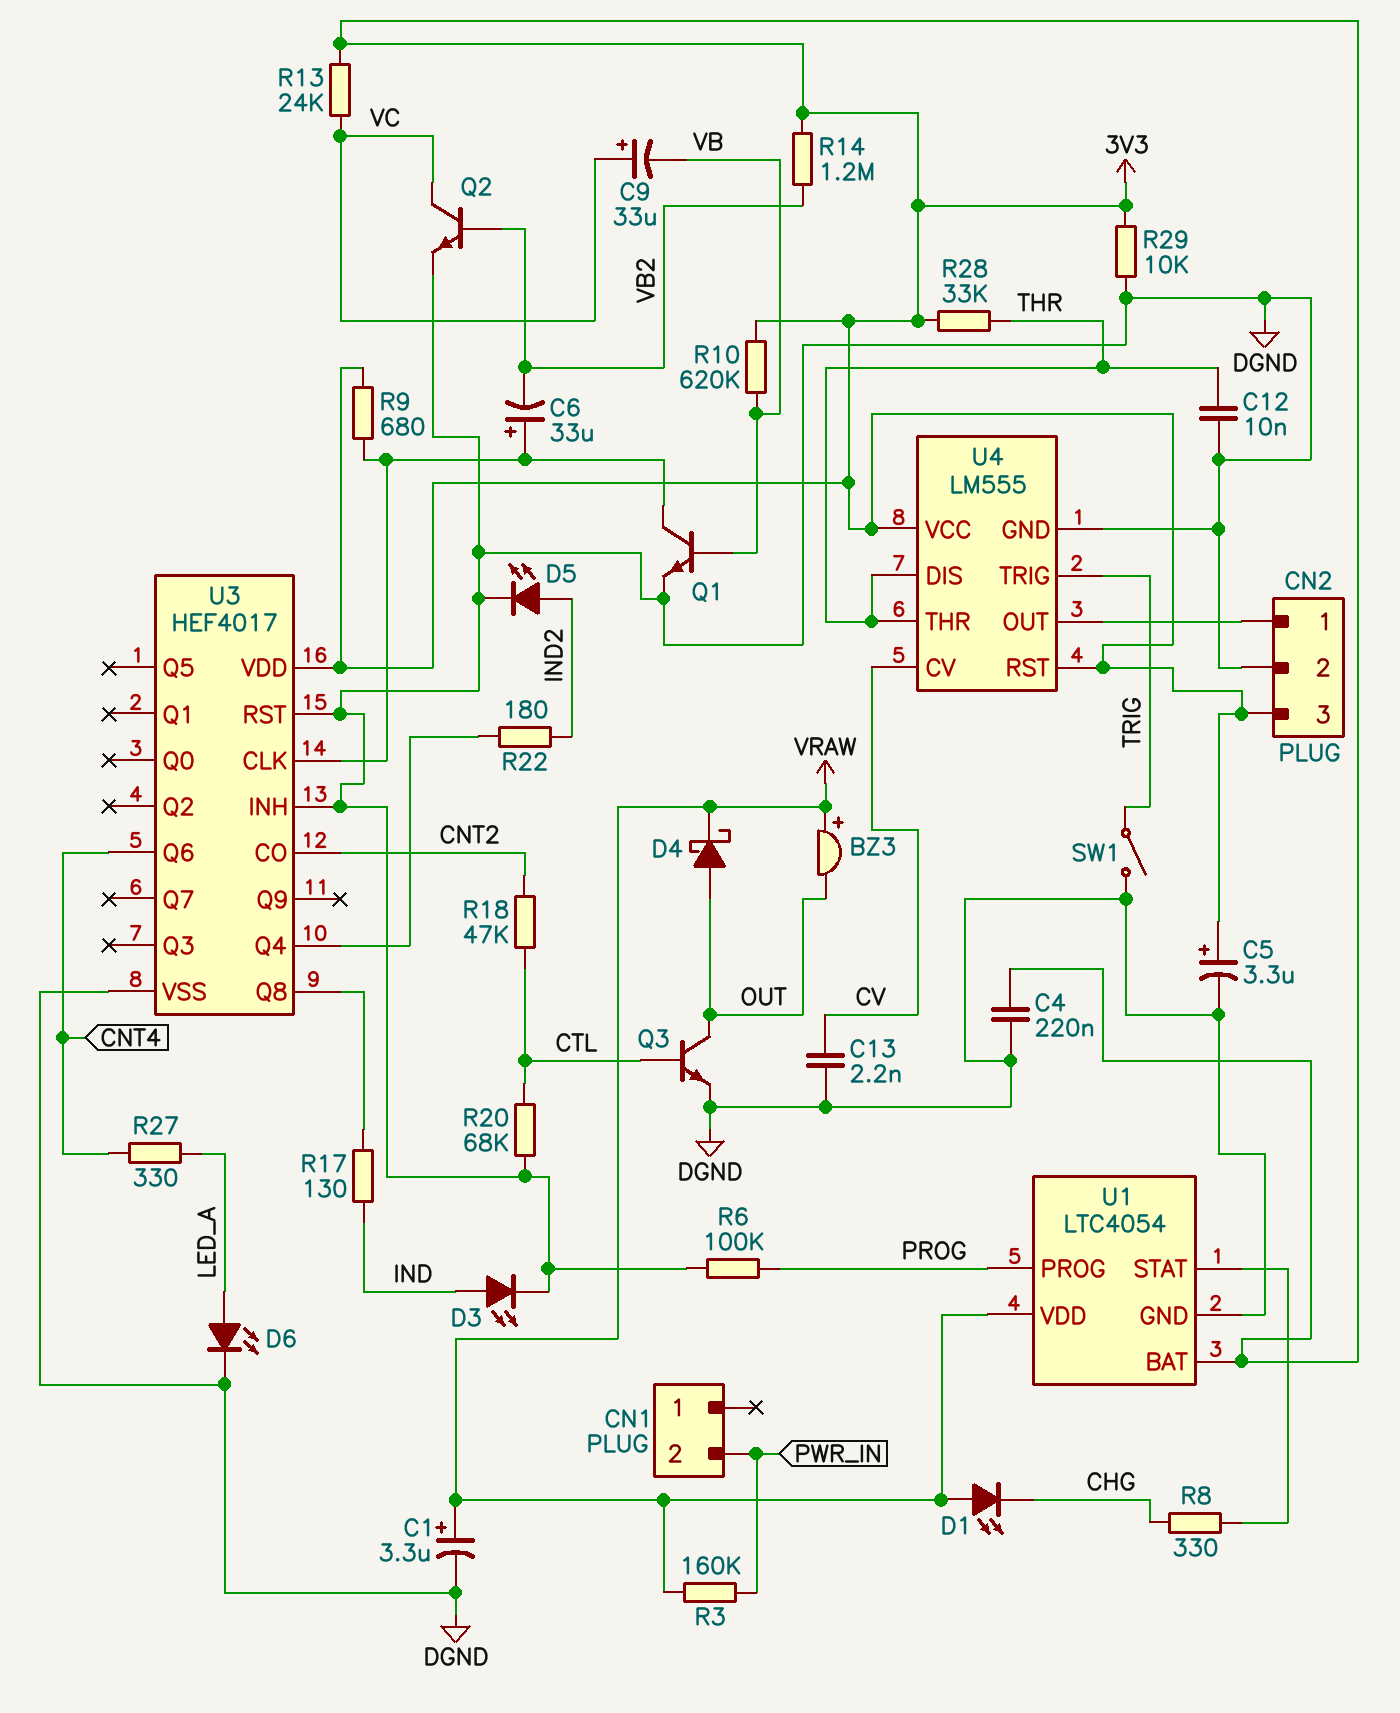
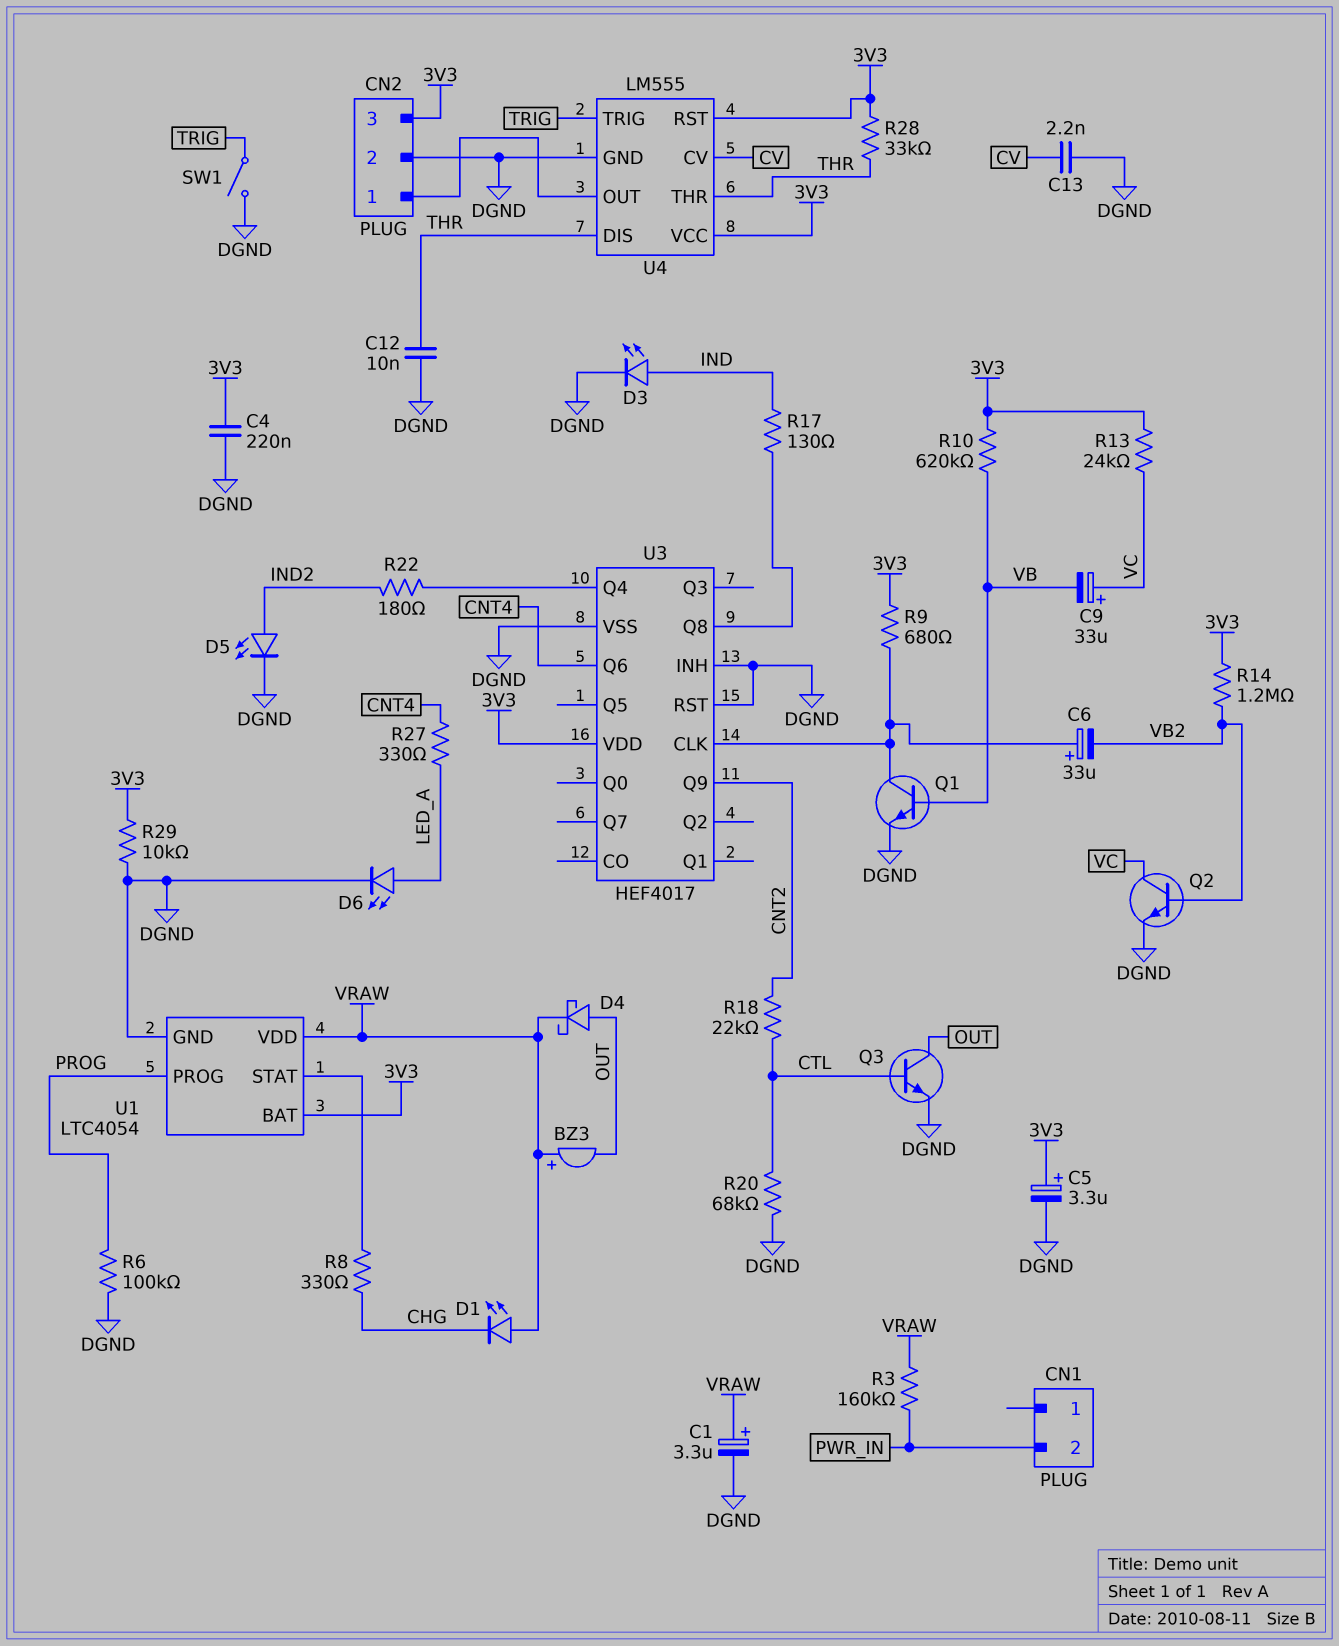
R18: 47k (CNT2, CTL) -> 22k (CNT2, CTL)
U3 pin CO: CNT2 -> none
U3 pin Q9: none -> CNT2

